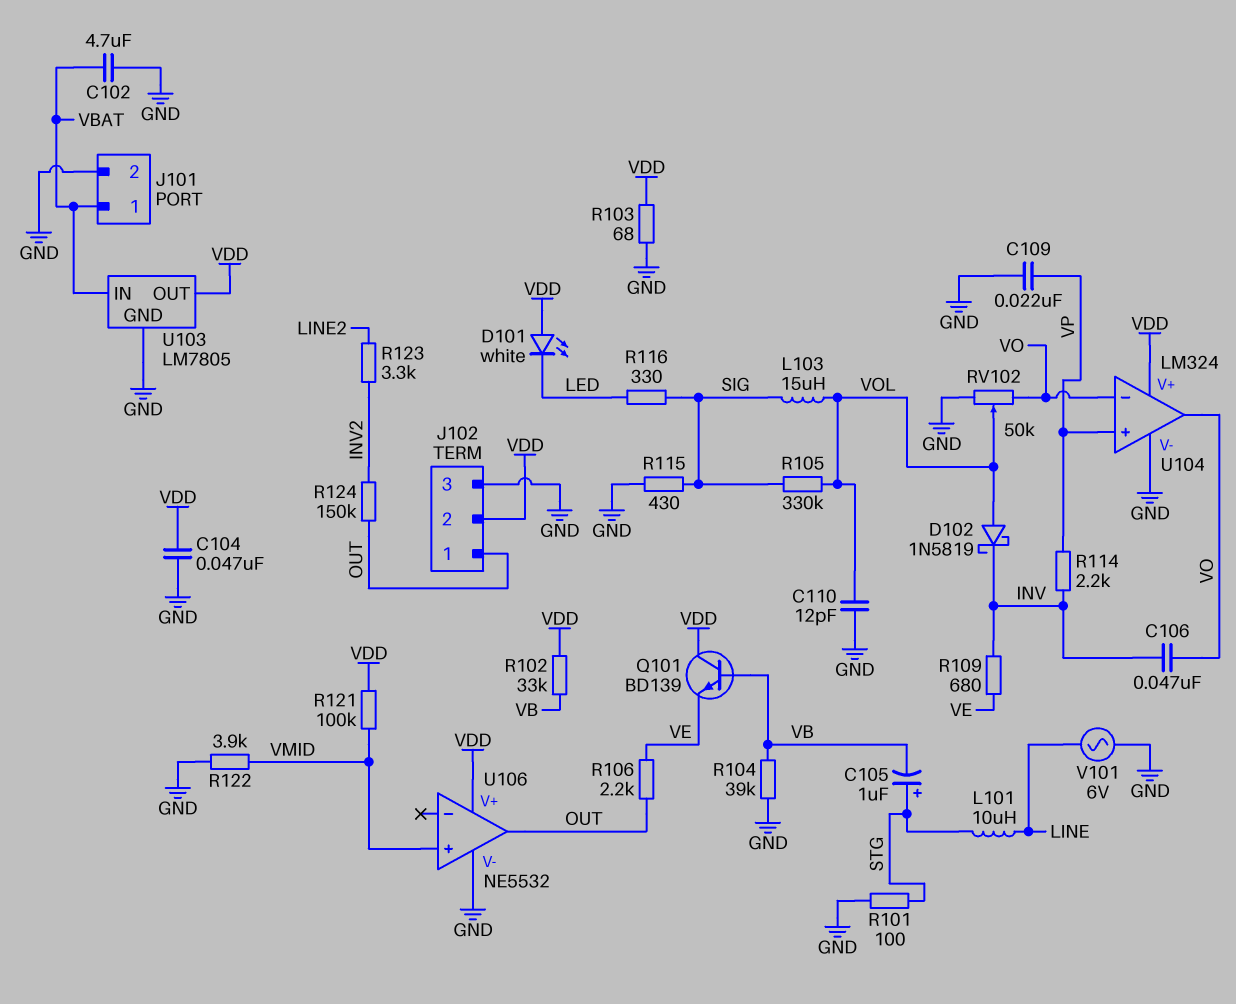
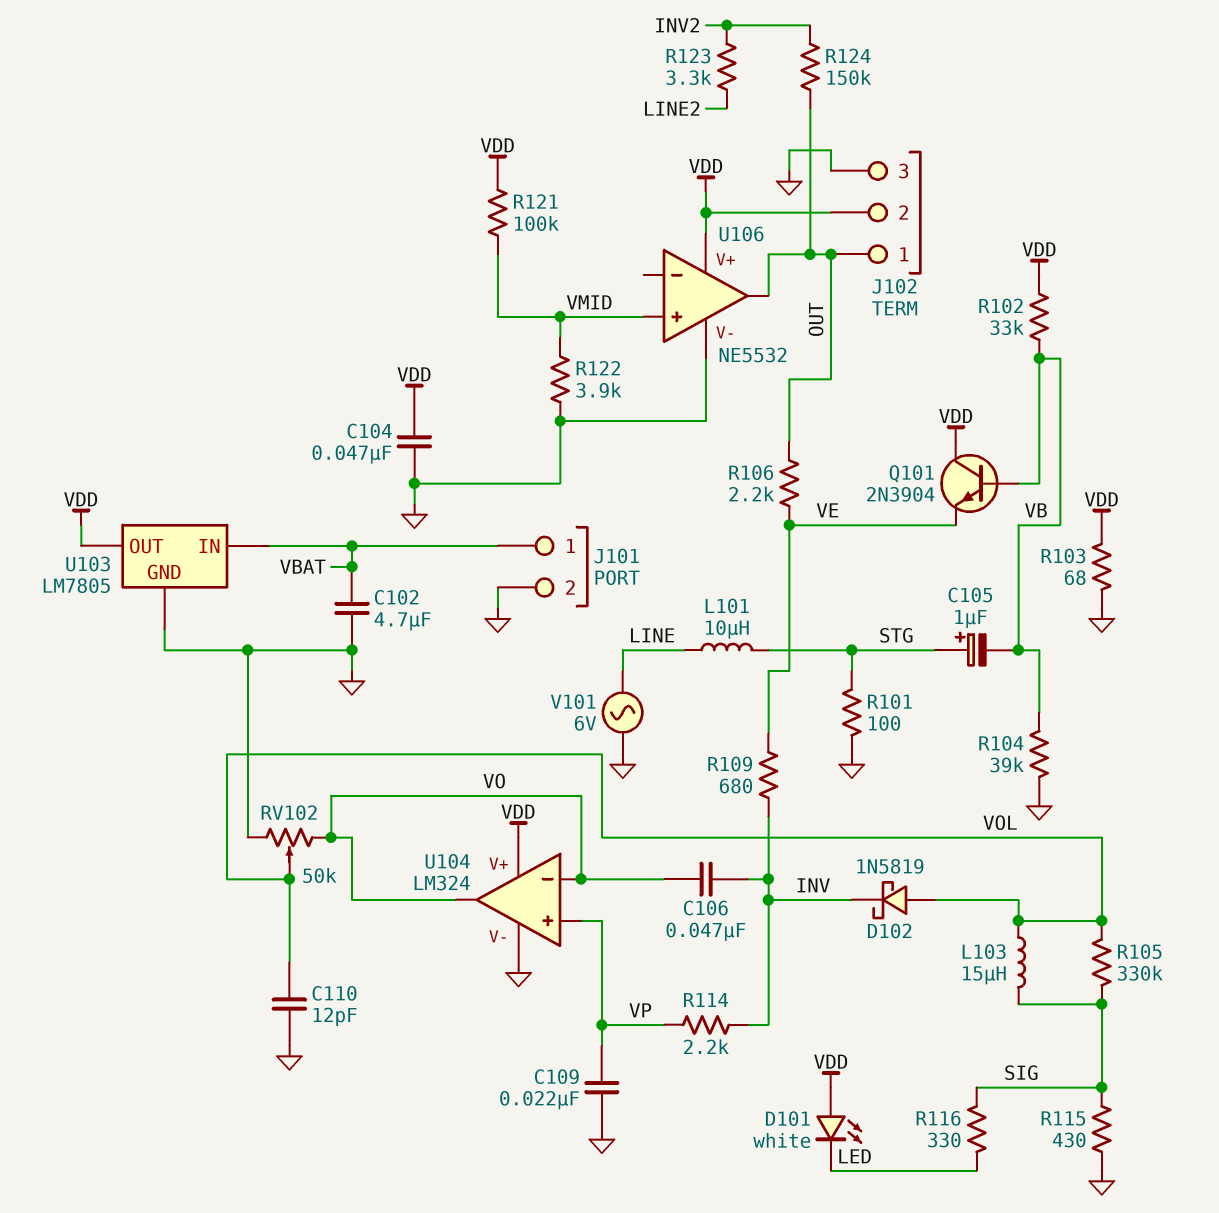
Q101: NPN BD139 (B VB, C VDD, E VE) -> NPN 2N3904 (B VB, C VDD, E VE)

